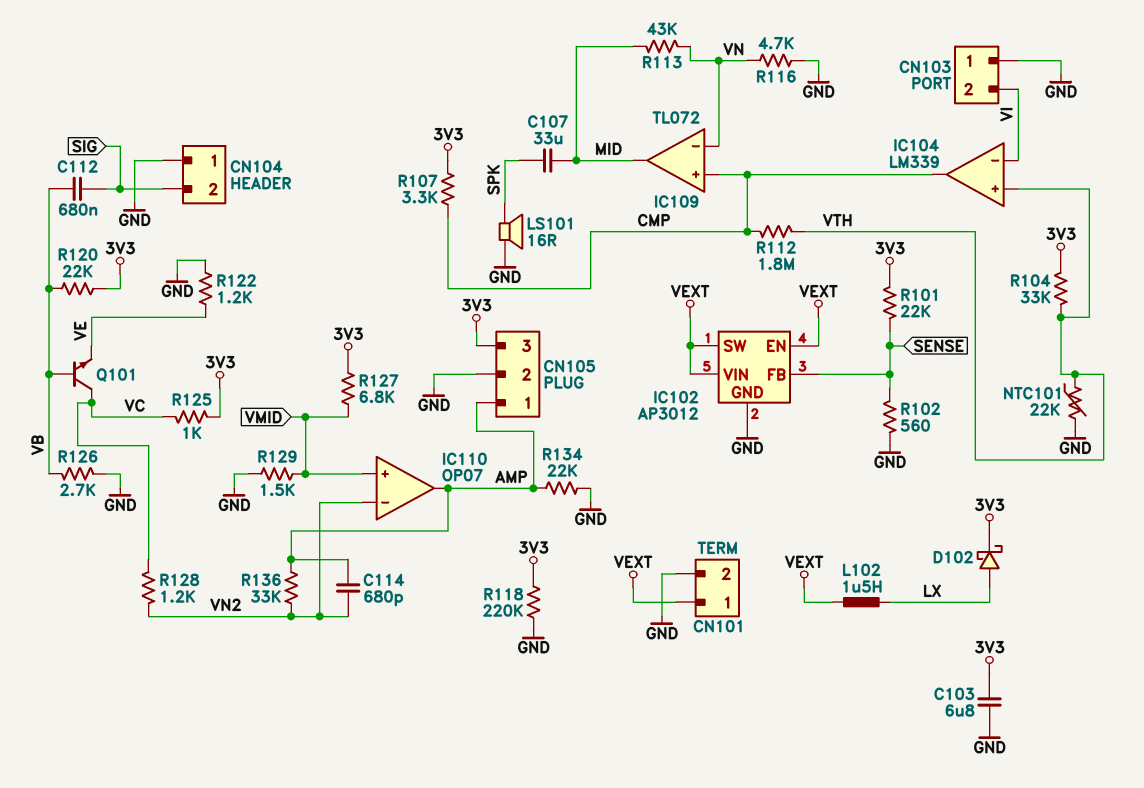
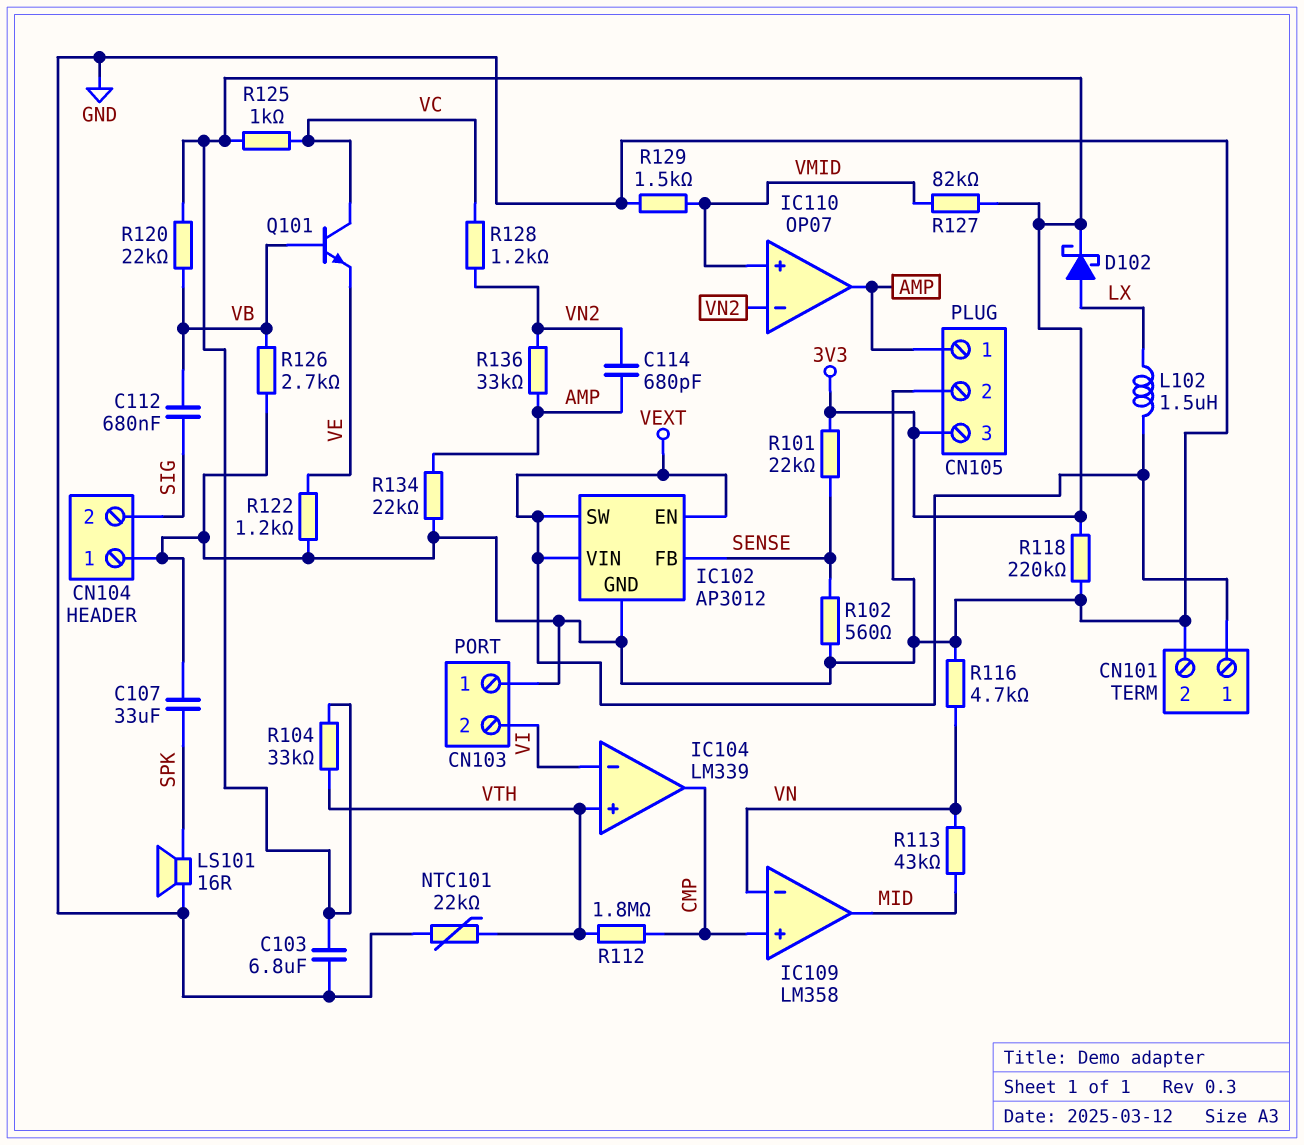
C107: 33uF (MID, SPK) -> 33uF (GND, SPK)
IC109: TL072 -> LM358
R107: 3.3k (3V3, CMP) -> none
R127: 6.8k (3V3, VMID) -> 82k (3V3, VMID)

